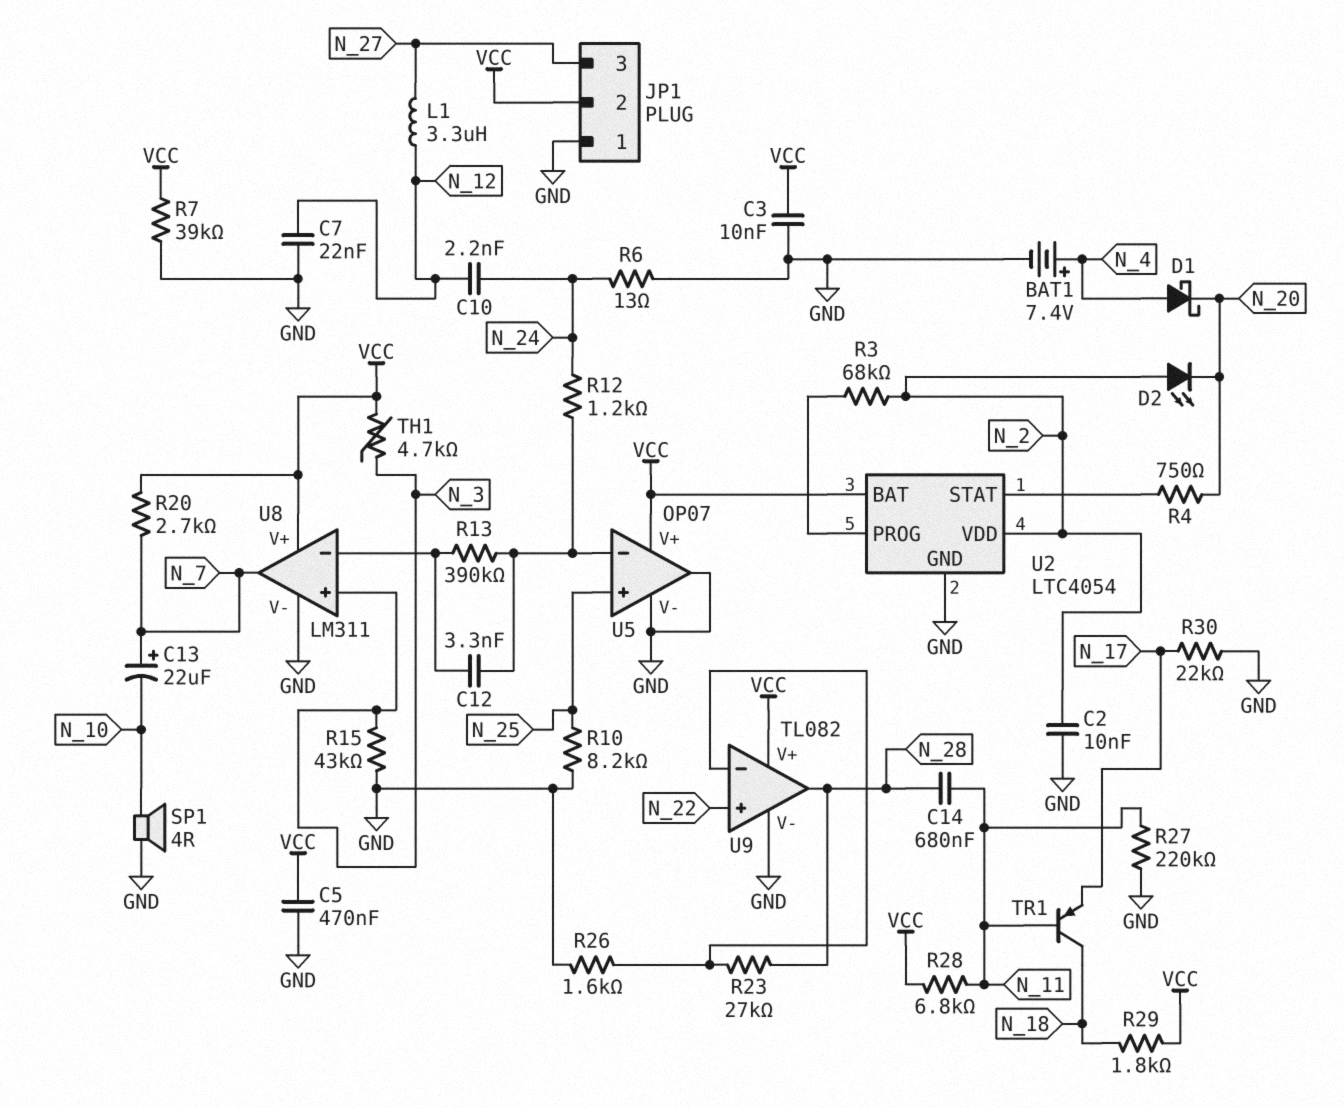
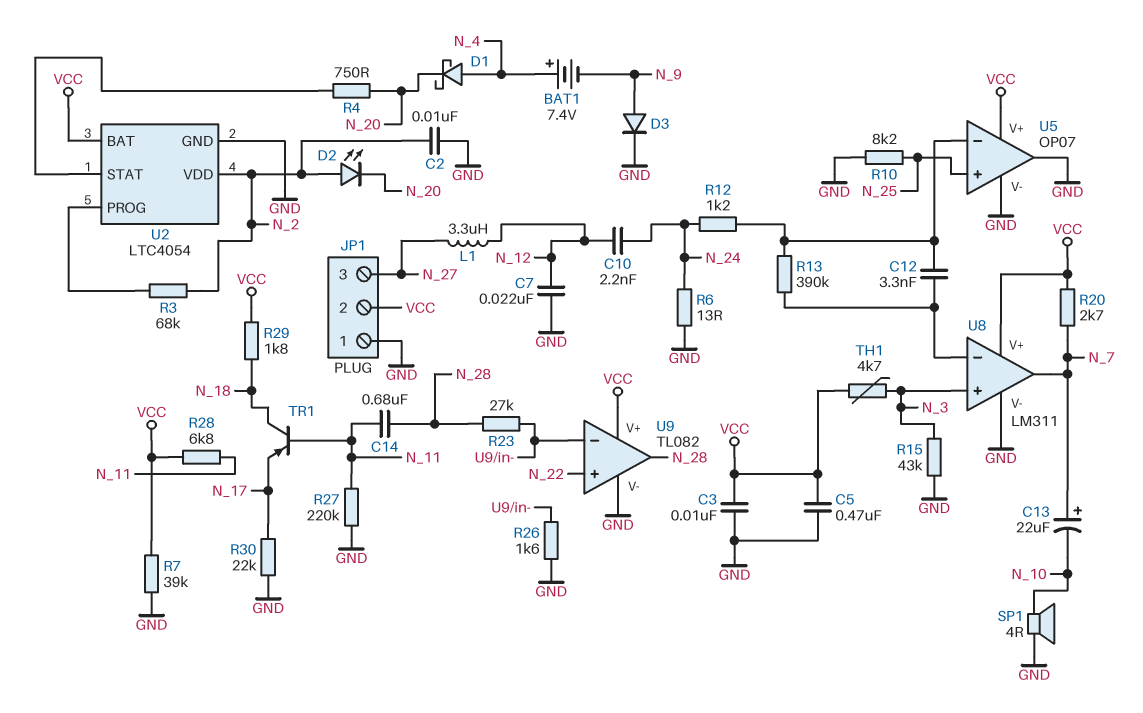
BAT1: 7.4V (plus N_4, minus GND) -> 7.4V (plus N_4, minus N_9)
D3: none -> diode (A N_9, K GND)

